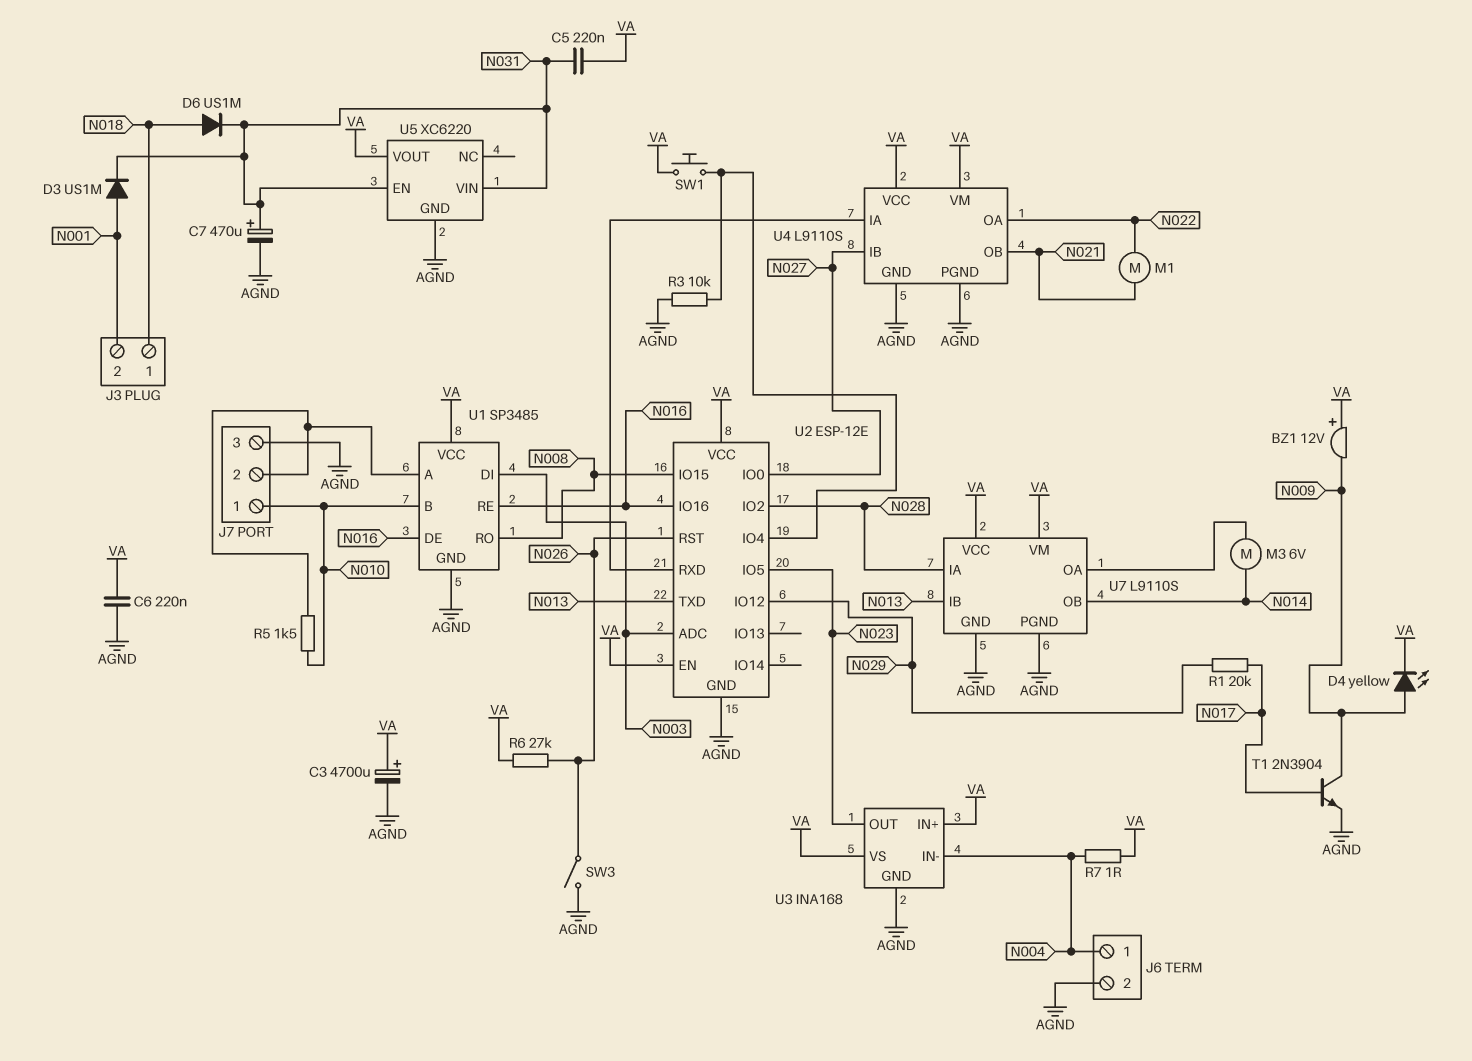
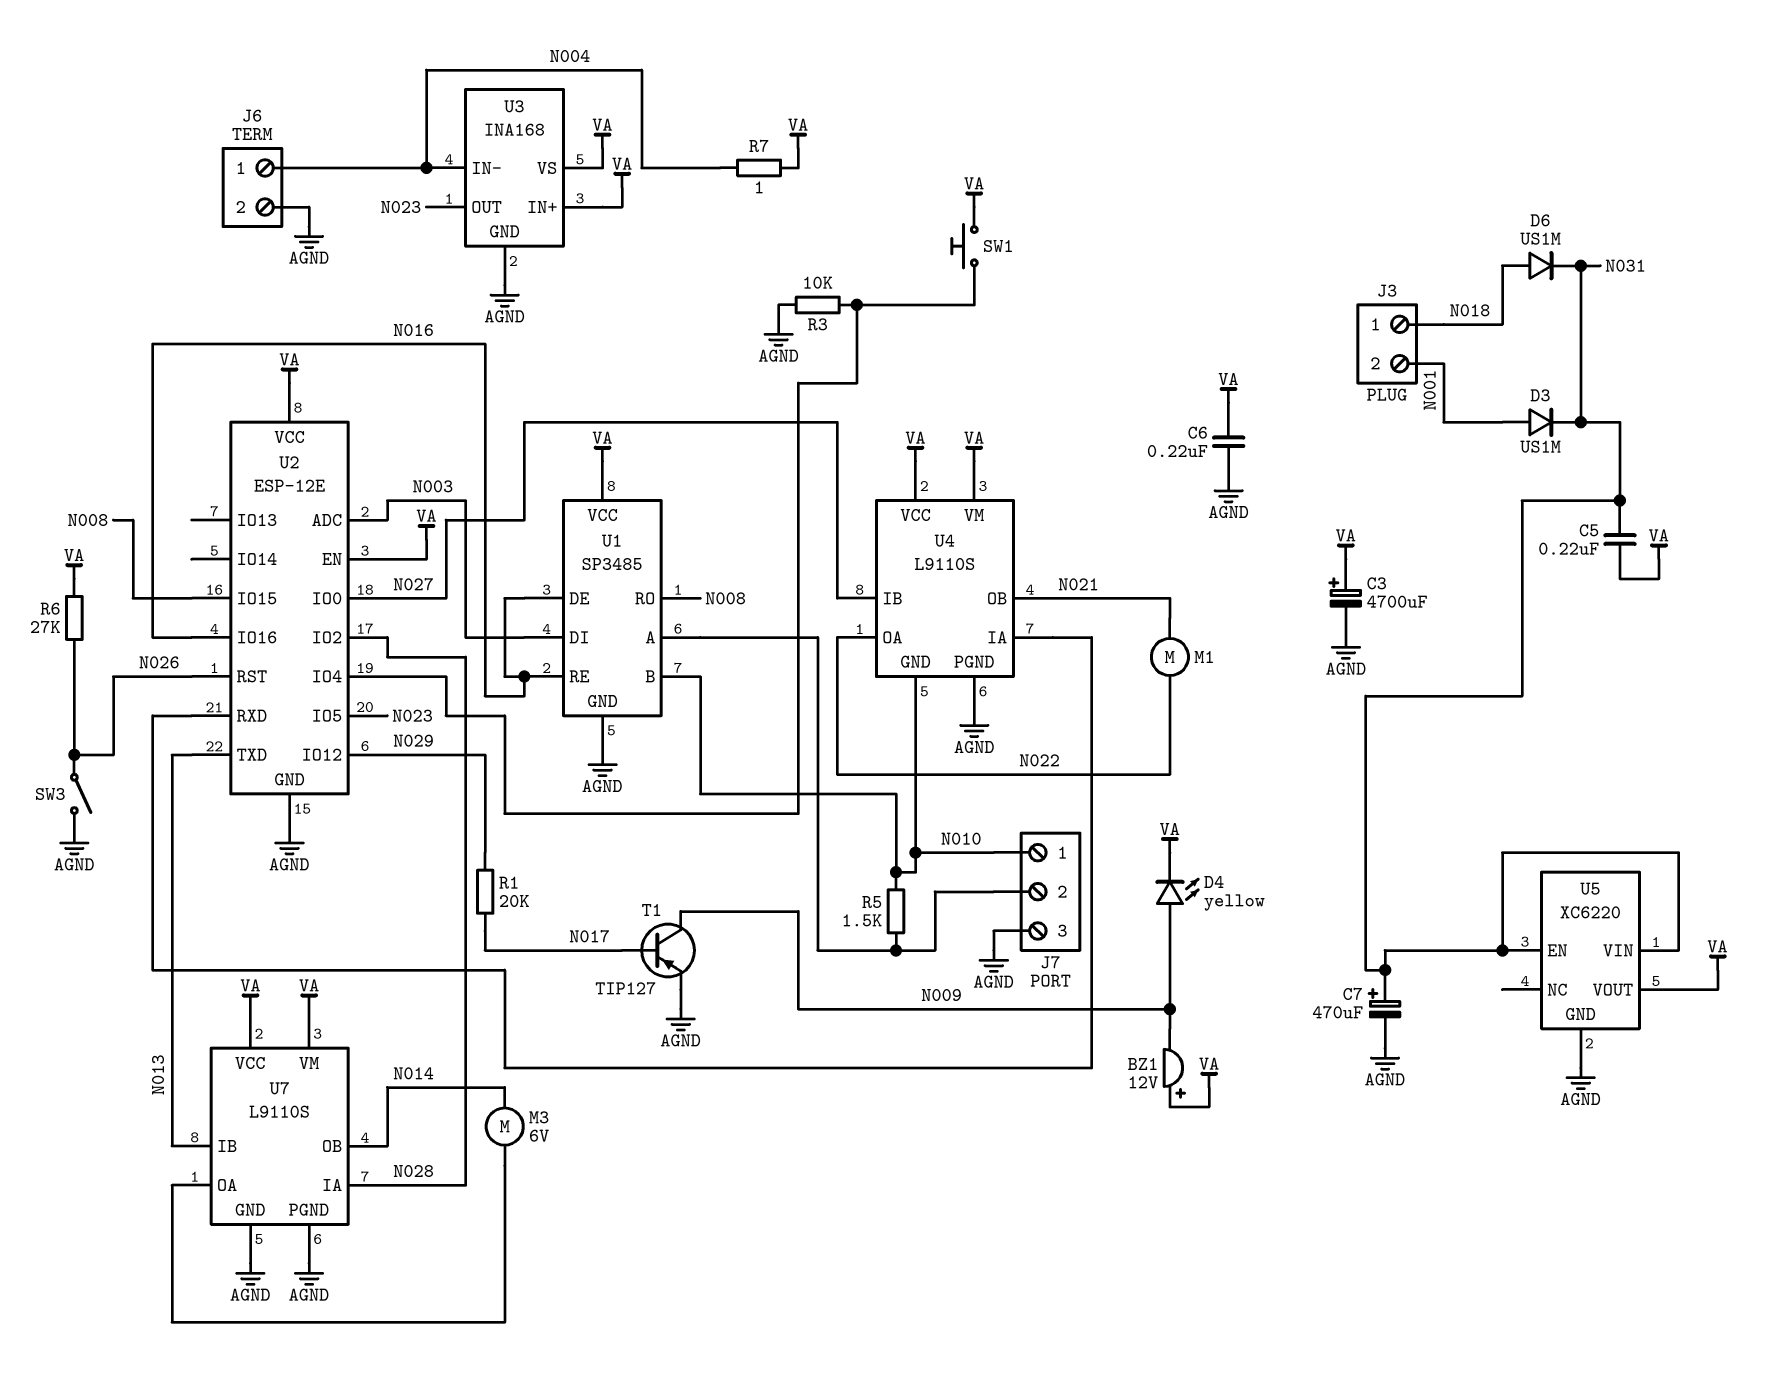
T1: NPN 2N3904 (B N017, C N009, E AGND) -> PNP TIP127 (B N017, C N009, E AGND)
U4 pin GND: AGND -> N010

